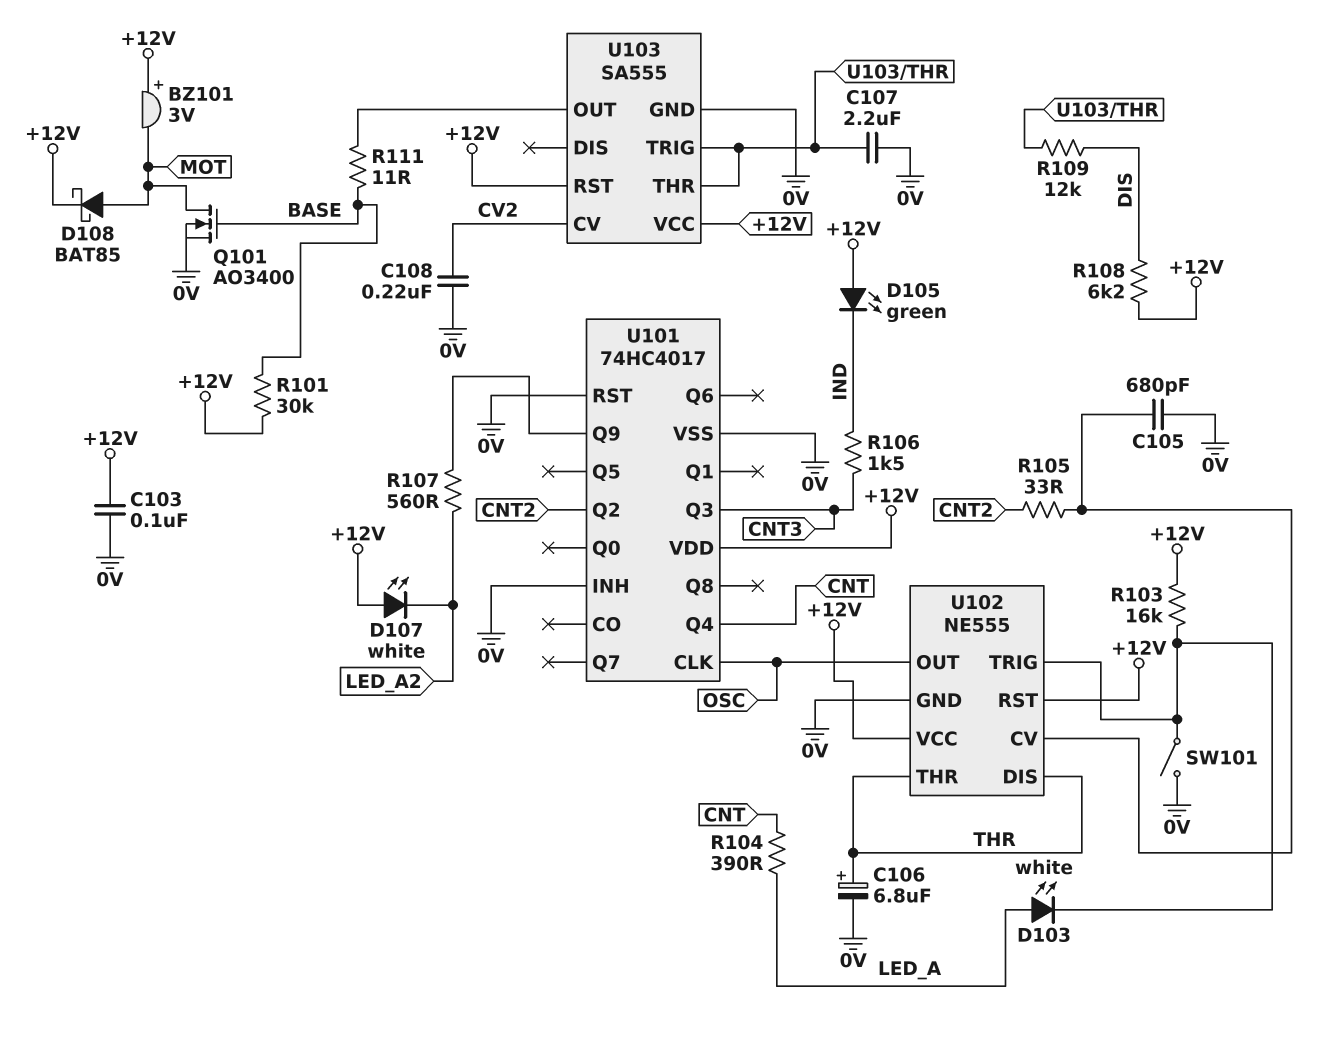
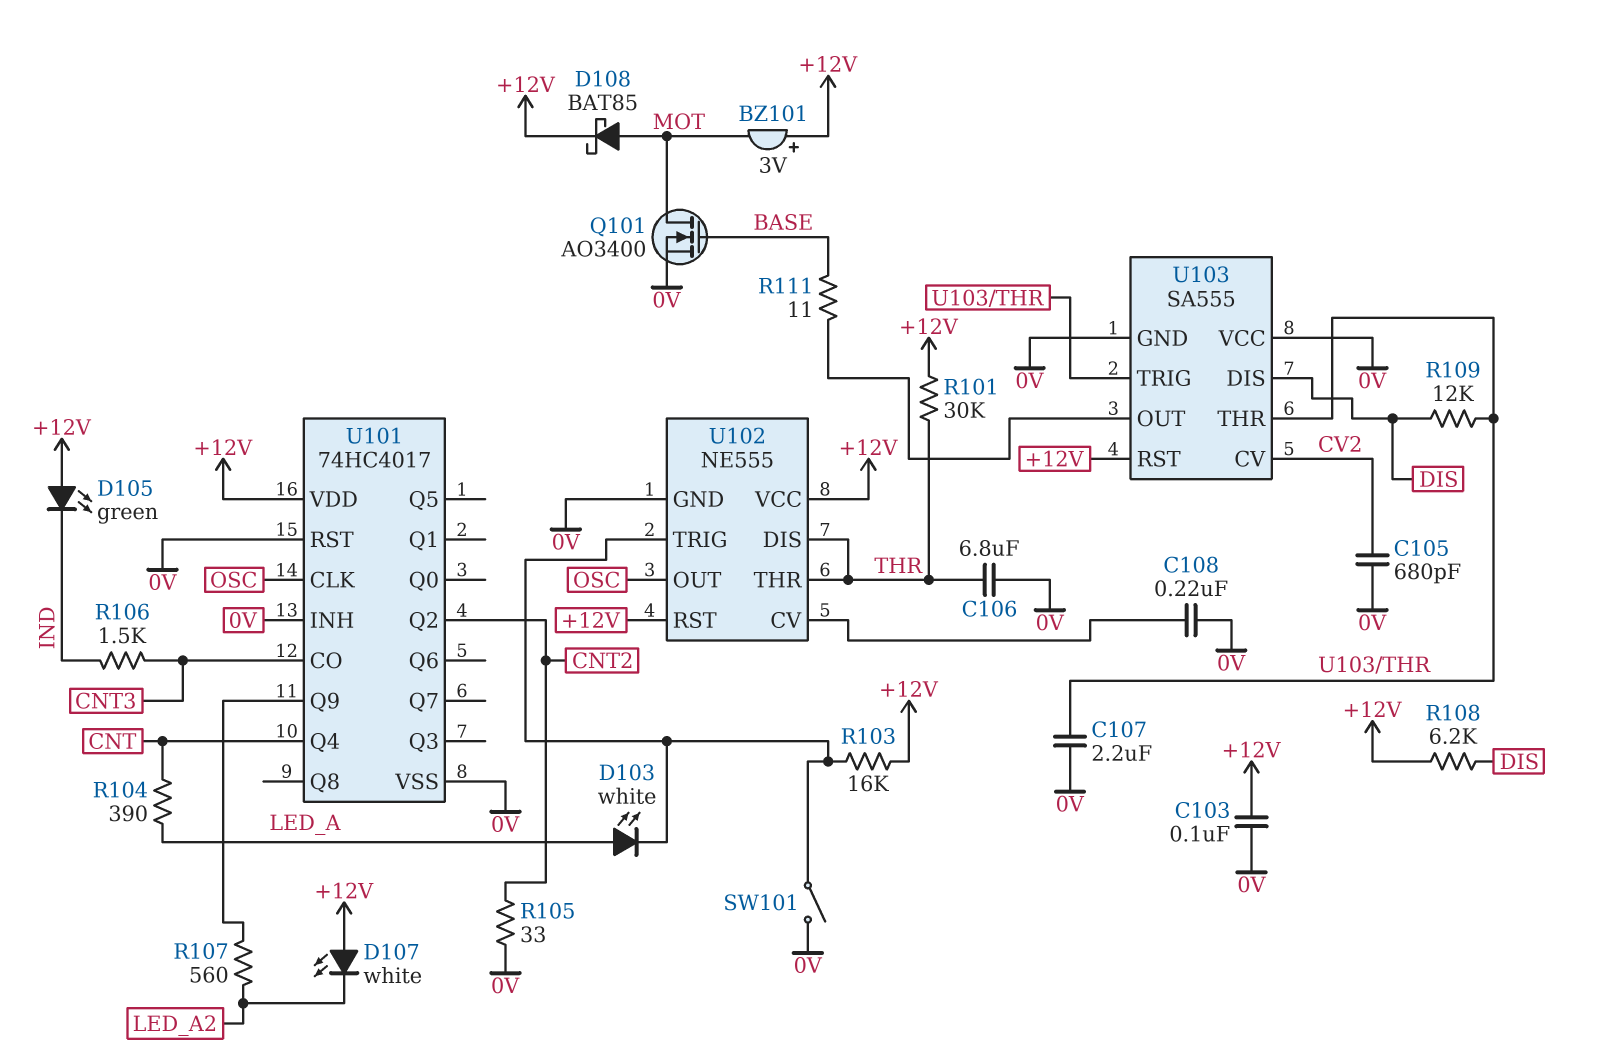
C105: 680pF (0V, U102/CV) -> 680pF (0V, CV2)
C106: 6.8uF (plus THR, minus 0V) -> 6.8uF (0V, THR)
C108: 220nF (0V, CV2) -> 220nF (0V, U102/CV)
R101: 30k (+12V, BASE) -> 30k (+12V, THR)
R105: 33 (CNT2, U102/CV) -> 33 (0V, CNT2)
U101 pin CO: none -> CNT3
U101 pin Q3: CNT3 -> none
U103 pin DIS: none -> DIS
U103 pin VCC: +12V -> 0V

